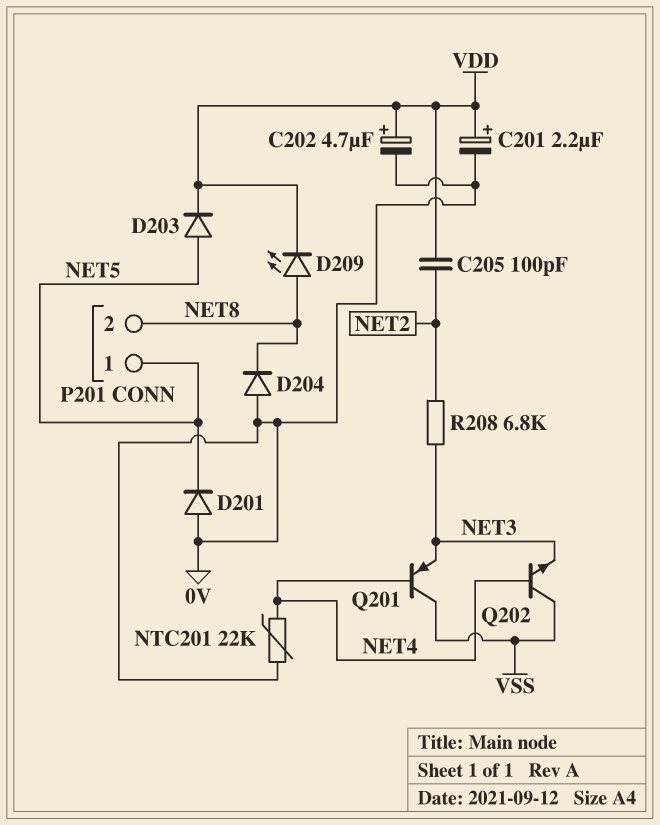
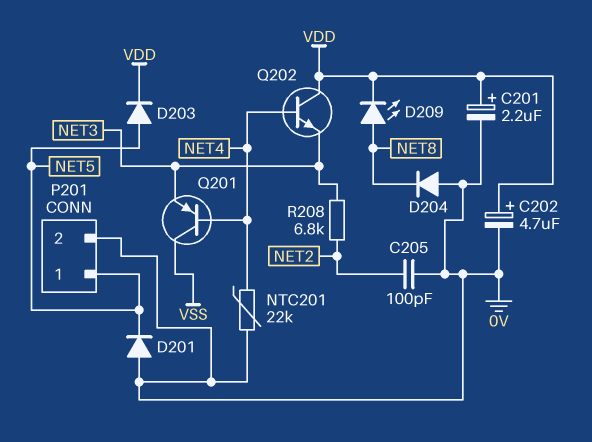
C205: 100pF (NET2, VDD) -> 100pF (0V, NET2)
P201 pin 2: NET8 -> 0V
Q202: NPN (B NET4, C VSS, E NET3) -> NPN (B NET4, C VDD, E NET3)

